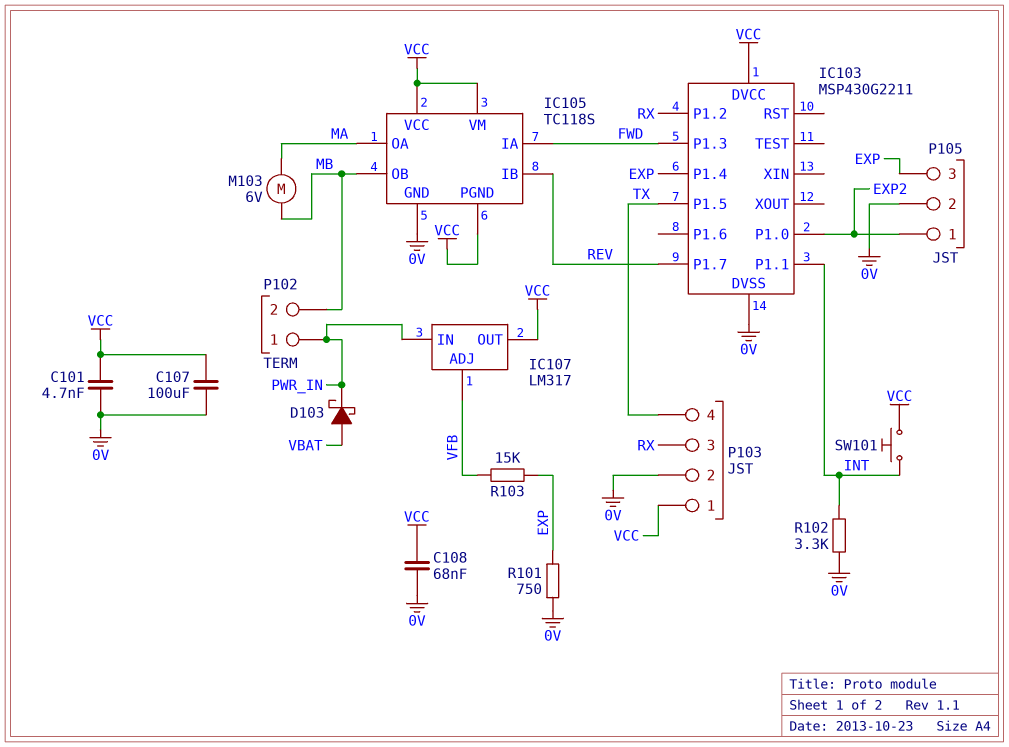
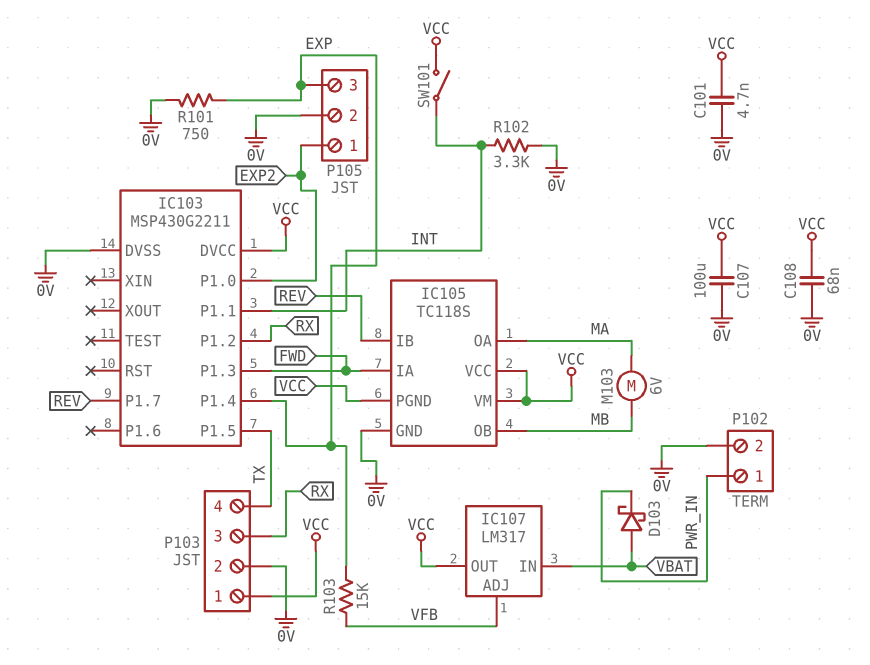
IC107 pin IN: PWR_IN -> VBAT
P102 pin 2: MB -> 0V
SW101: button (INT, VCC) -> switch (INT, VCC)

